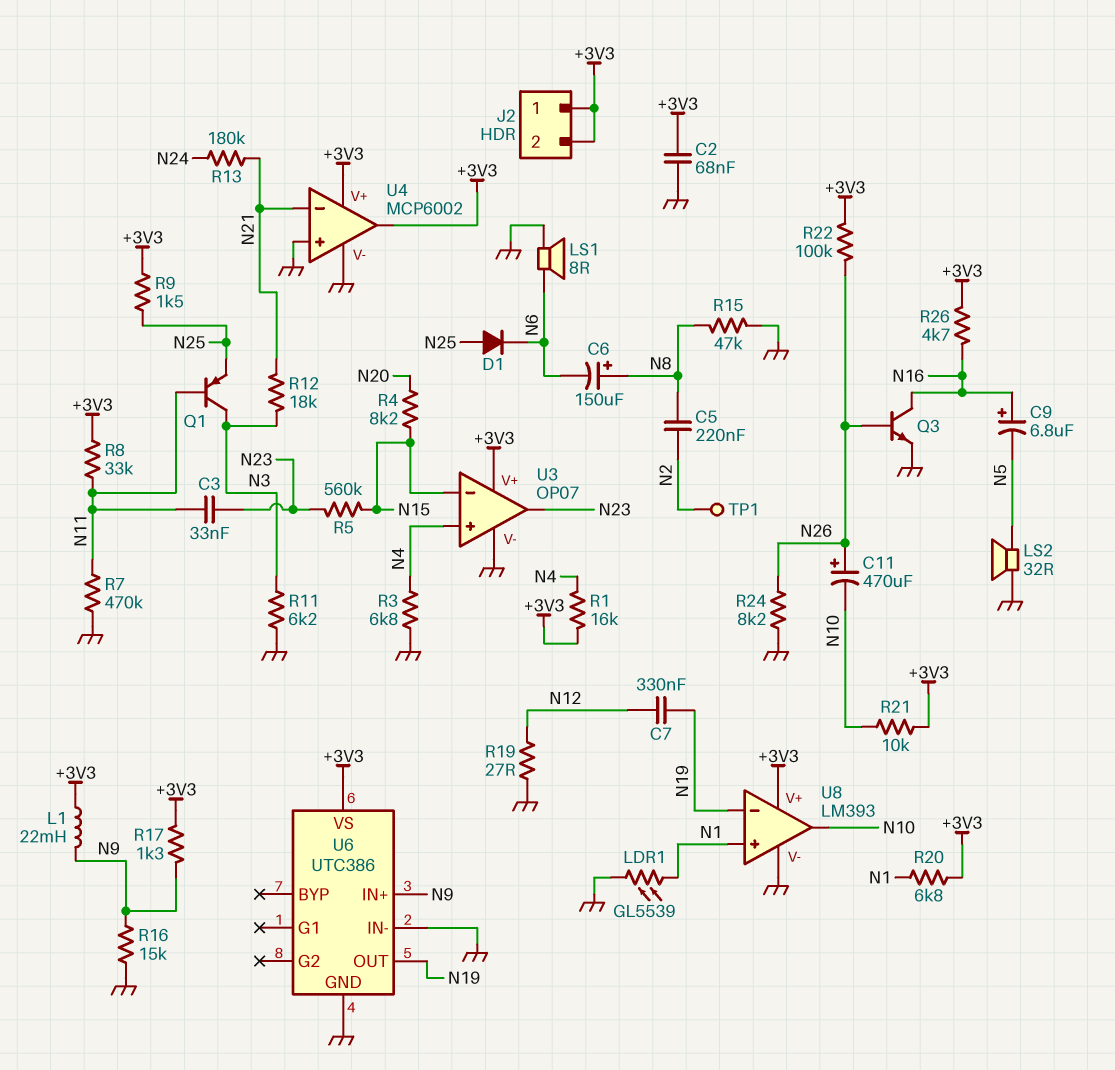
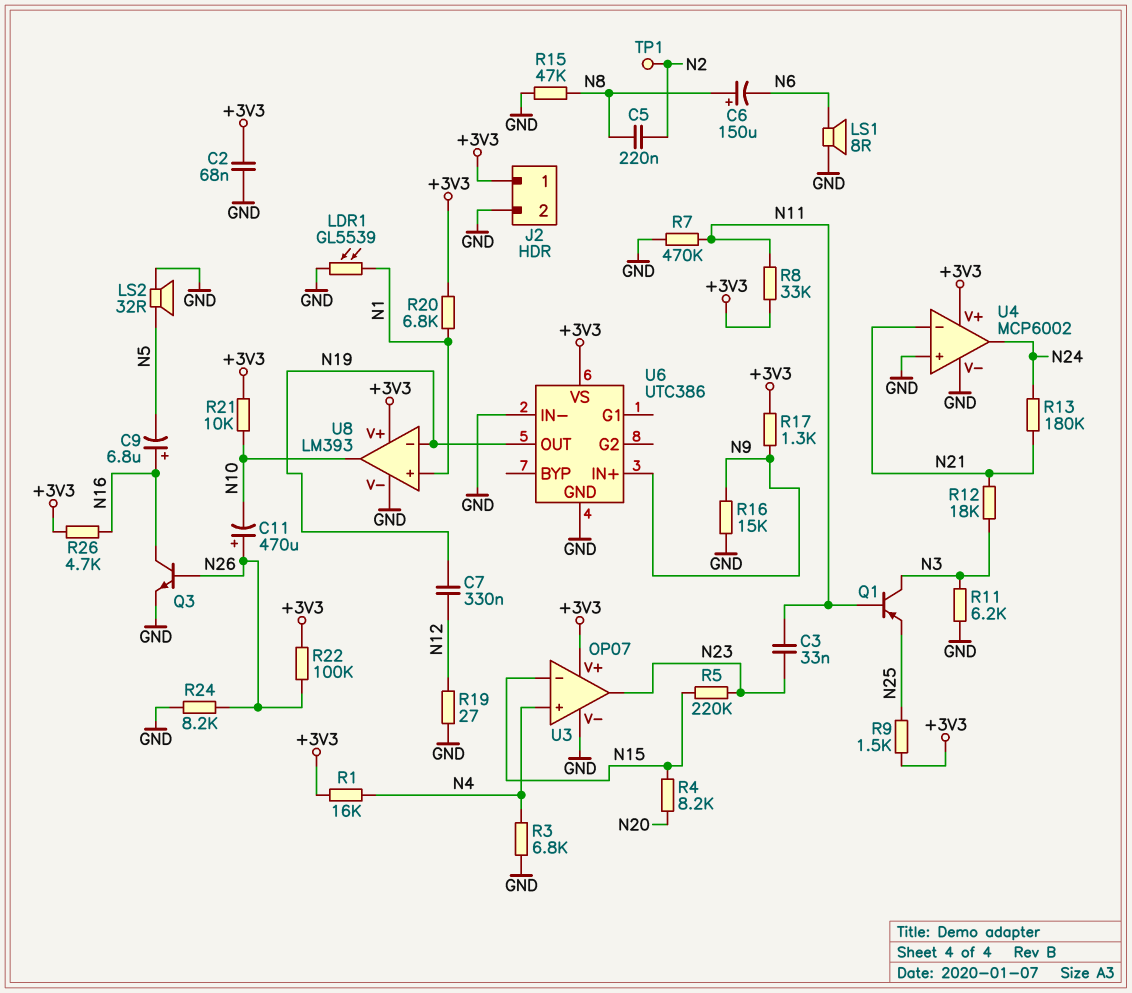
D1: diode (A N25, K N6) -> none
J2 pin 2: +3V3 -> GND
L1: 22mH (+3V3, N9) -> none
R5: 560k (N15, N23) -> 220k (N15, N23)
U4 pin out: +3V3 -> N24

